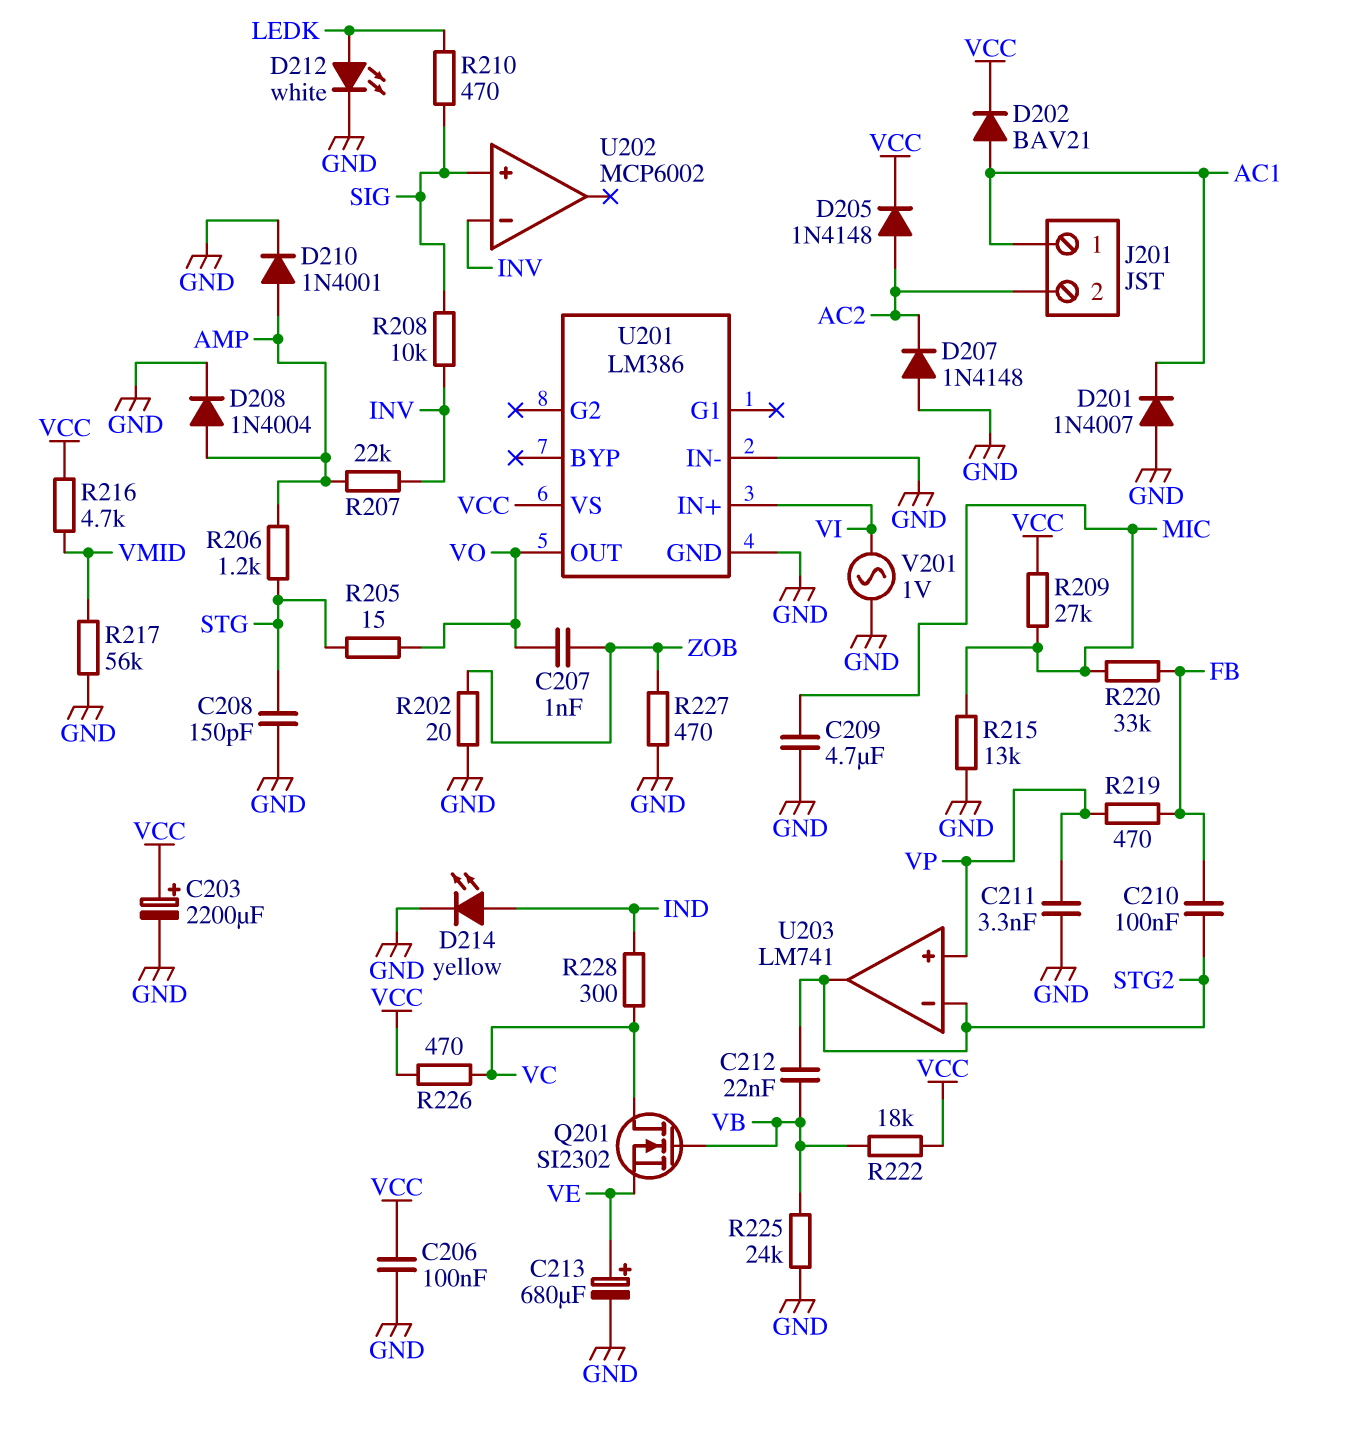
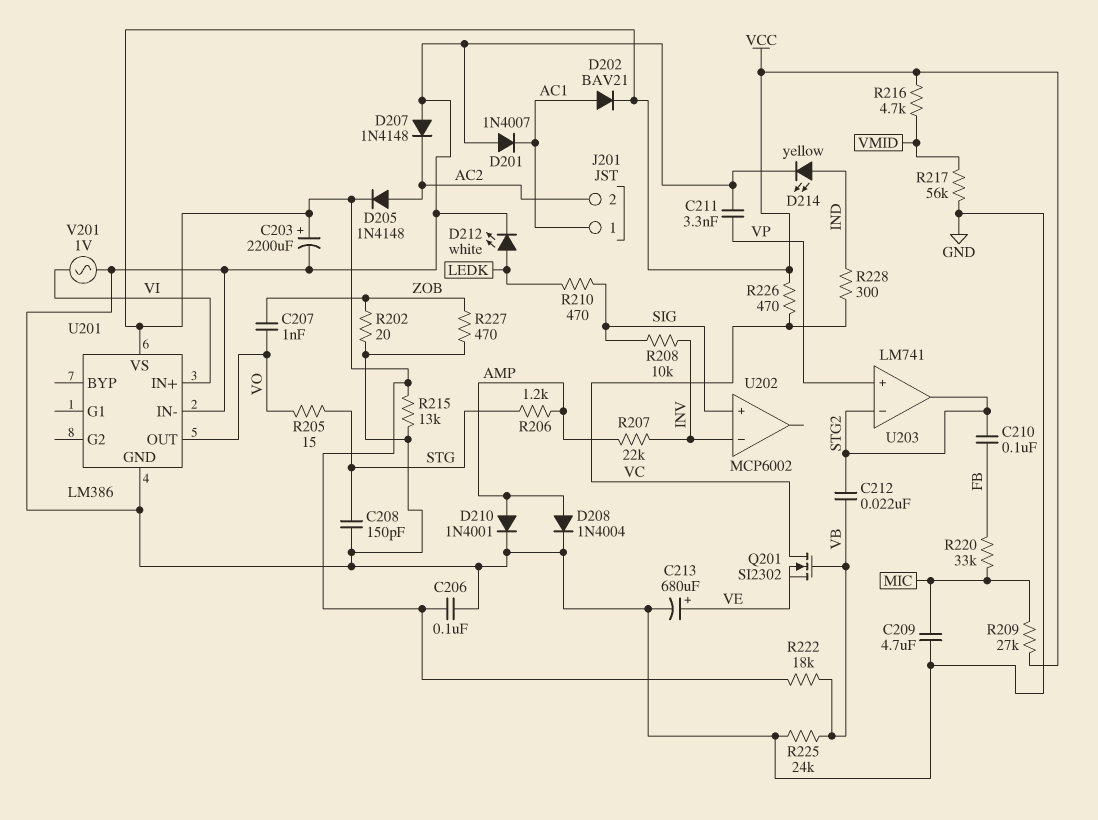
R215: 13k (GND, MIC) -> 13k (GND, VCC)
R219: 470 (FB, VP) -> none

